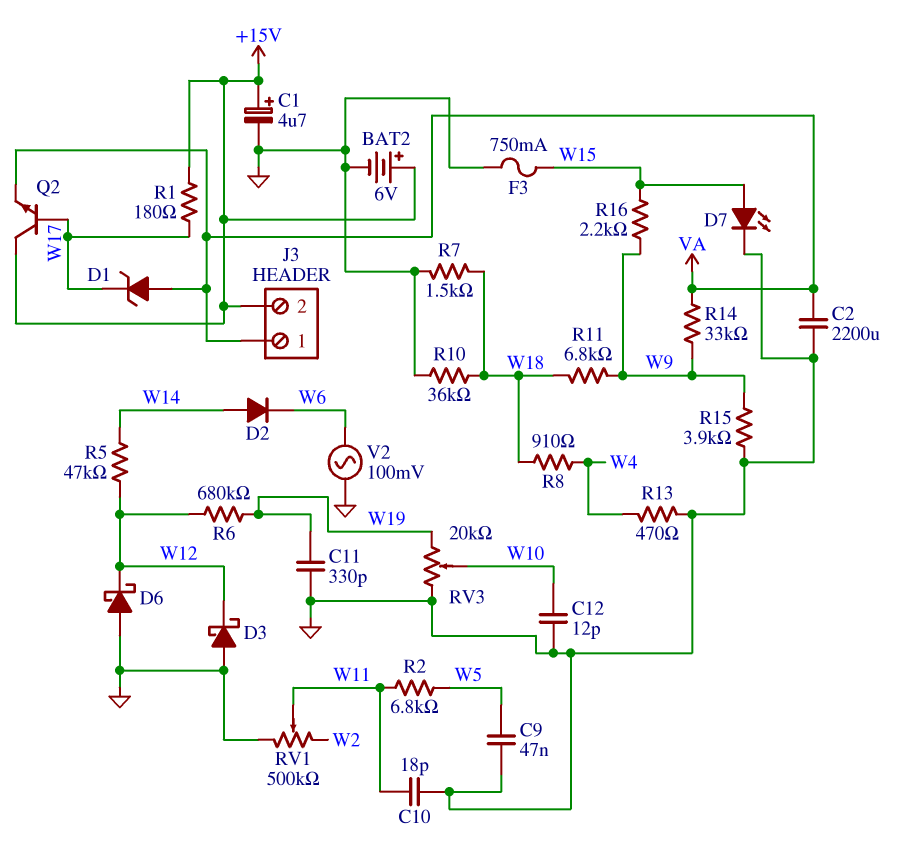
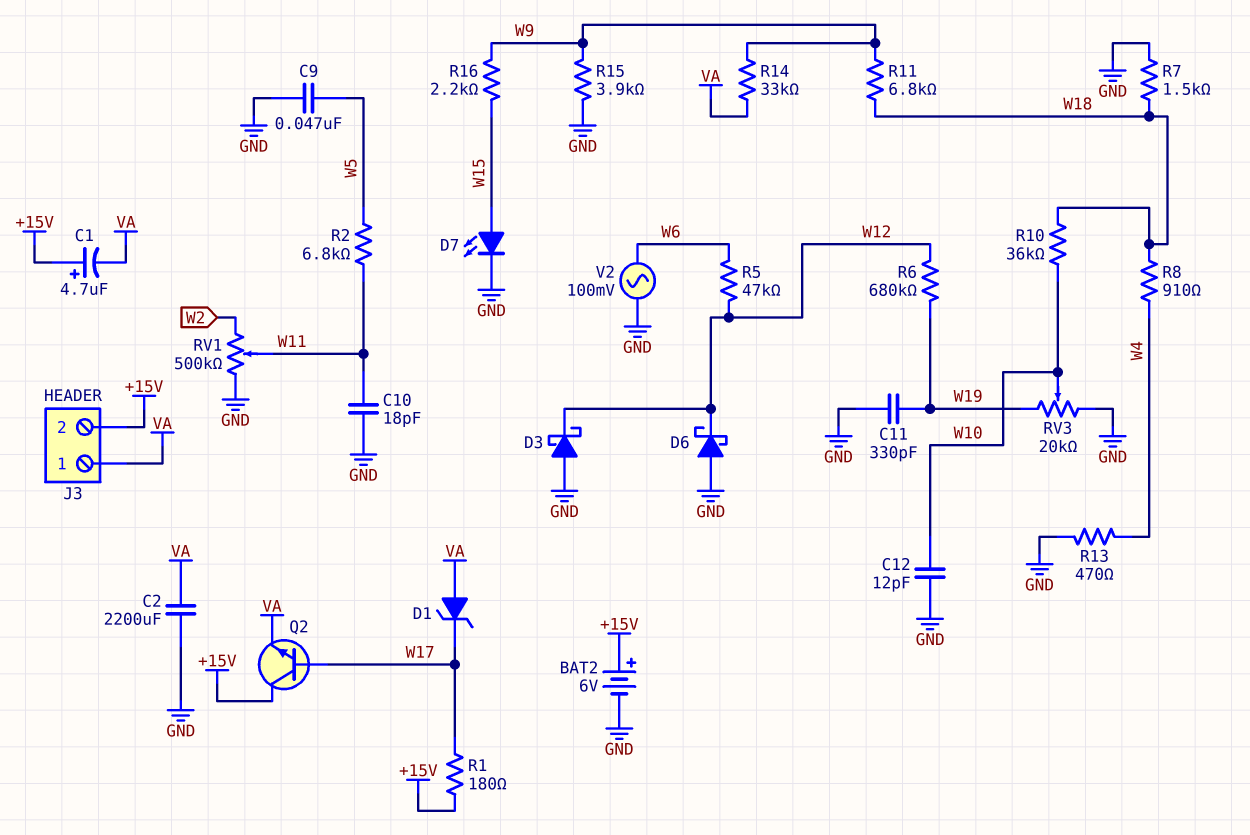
C1: 4.7uF (plus +15V, minus GND) -> 4.7uF (plus +15V, minus VA)
D2: diode (A W14, K W6) -> none
F3: 750mA (GND, W15) -> none
R5: 47k (W12, W14) -> 47k (W6, W12)
R10: 36k (GND, W18) -> 36k (W10, W18)

